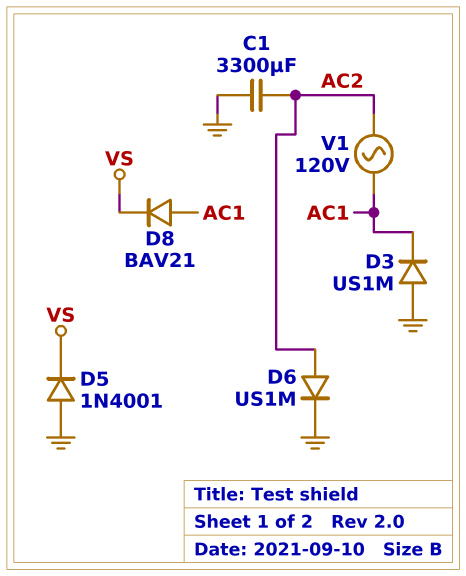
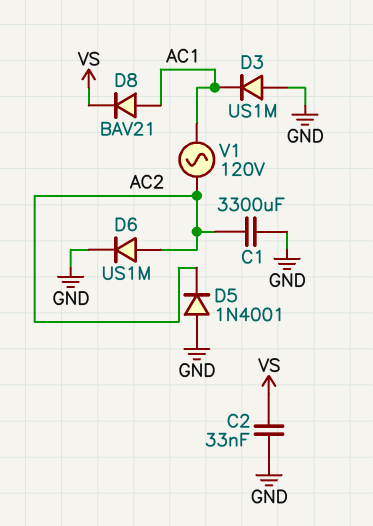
C2: none -> 33nF (GND, VS)
D5: diode 1N4001 (A GND, K VS) -> diode 1N4001 (A GND, K AC2)

